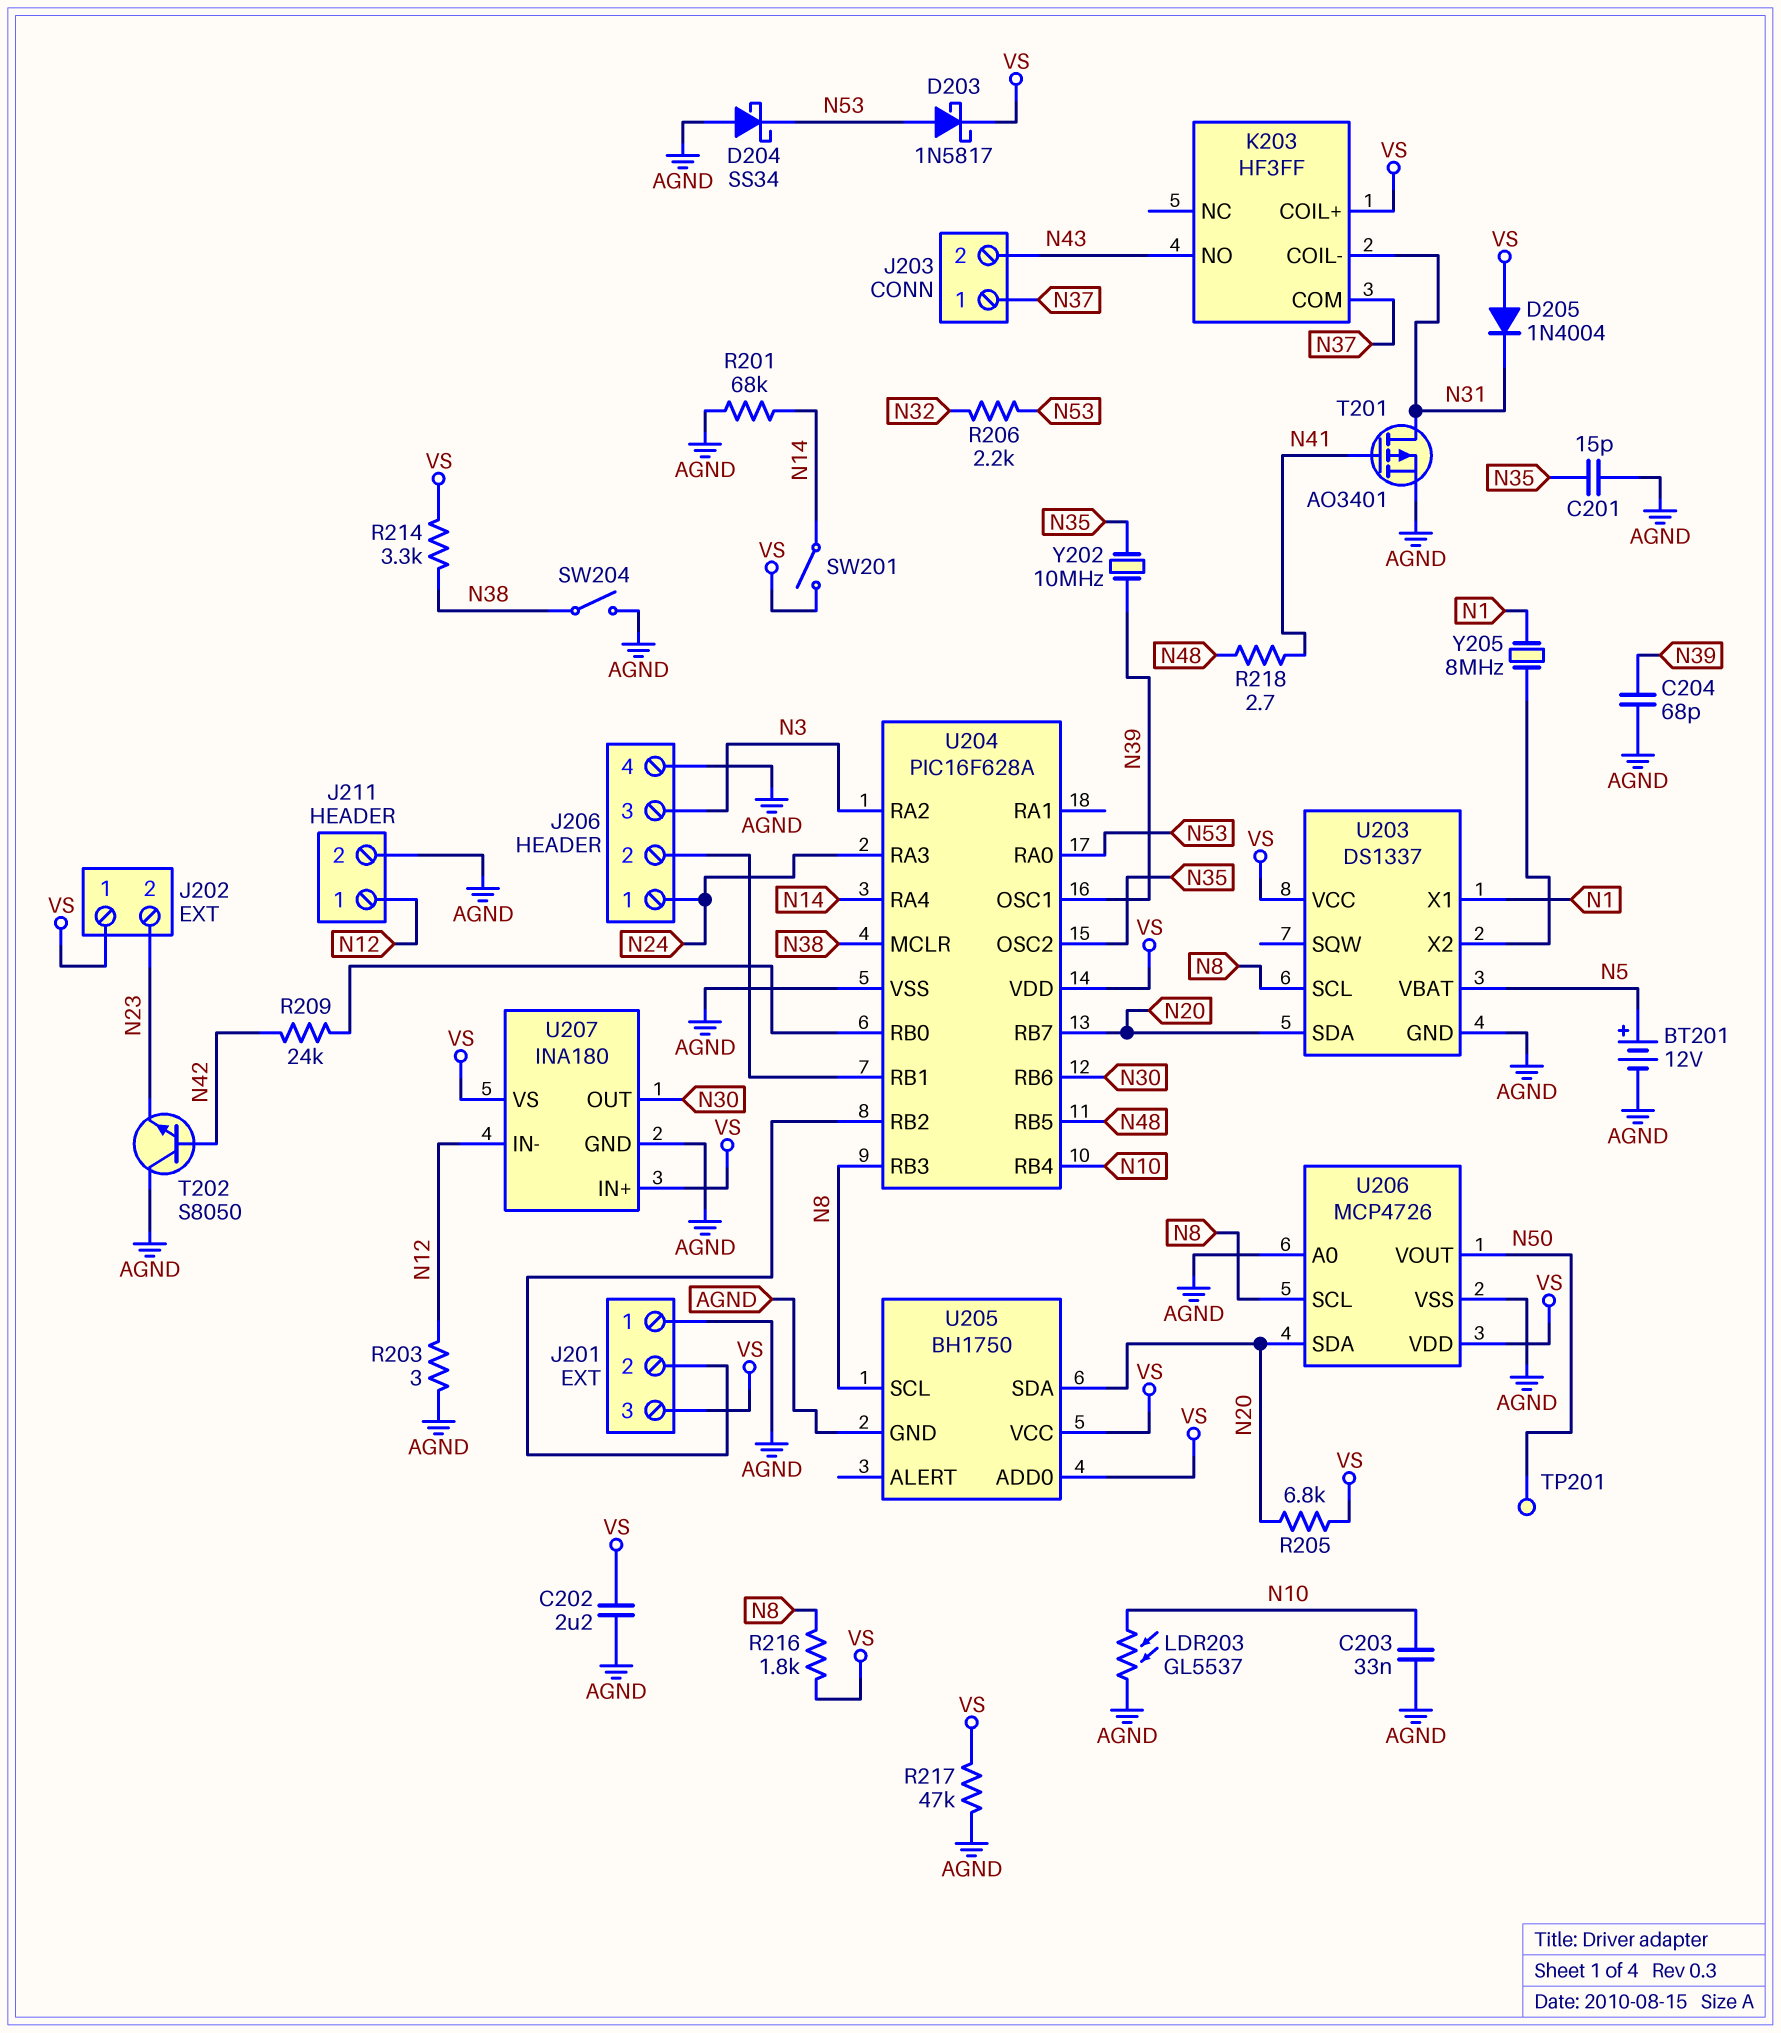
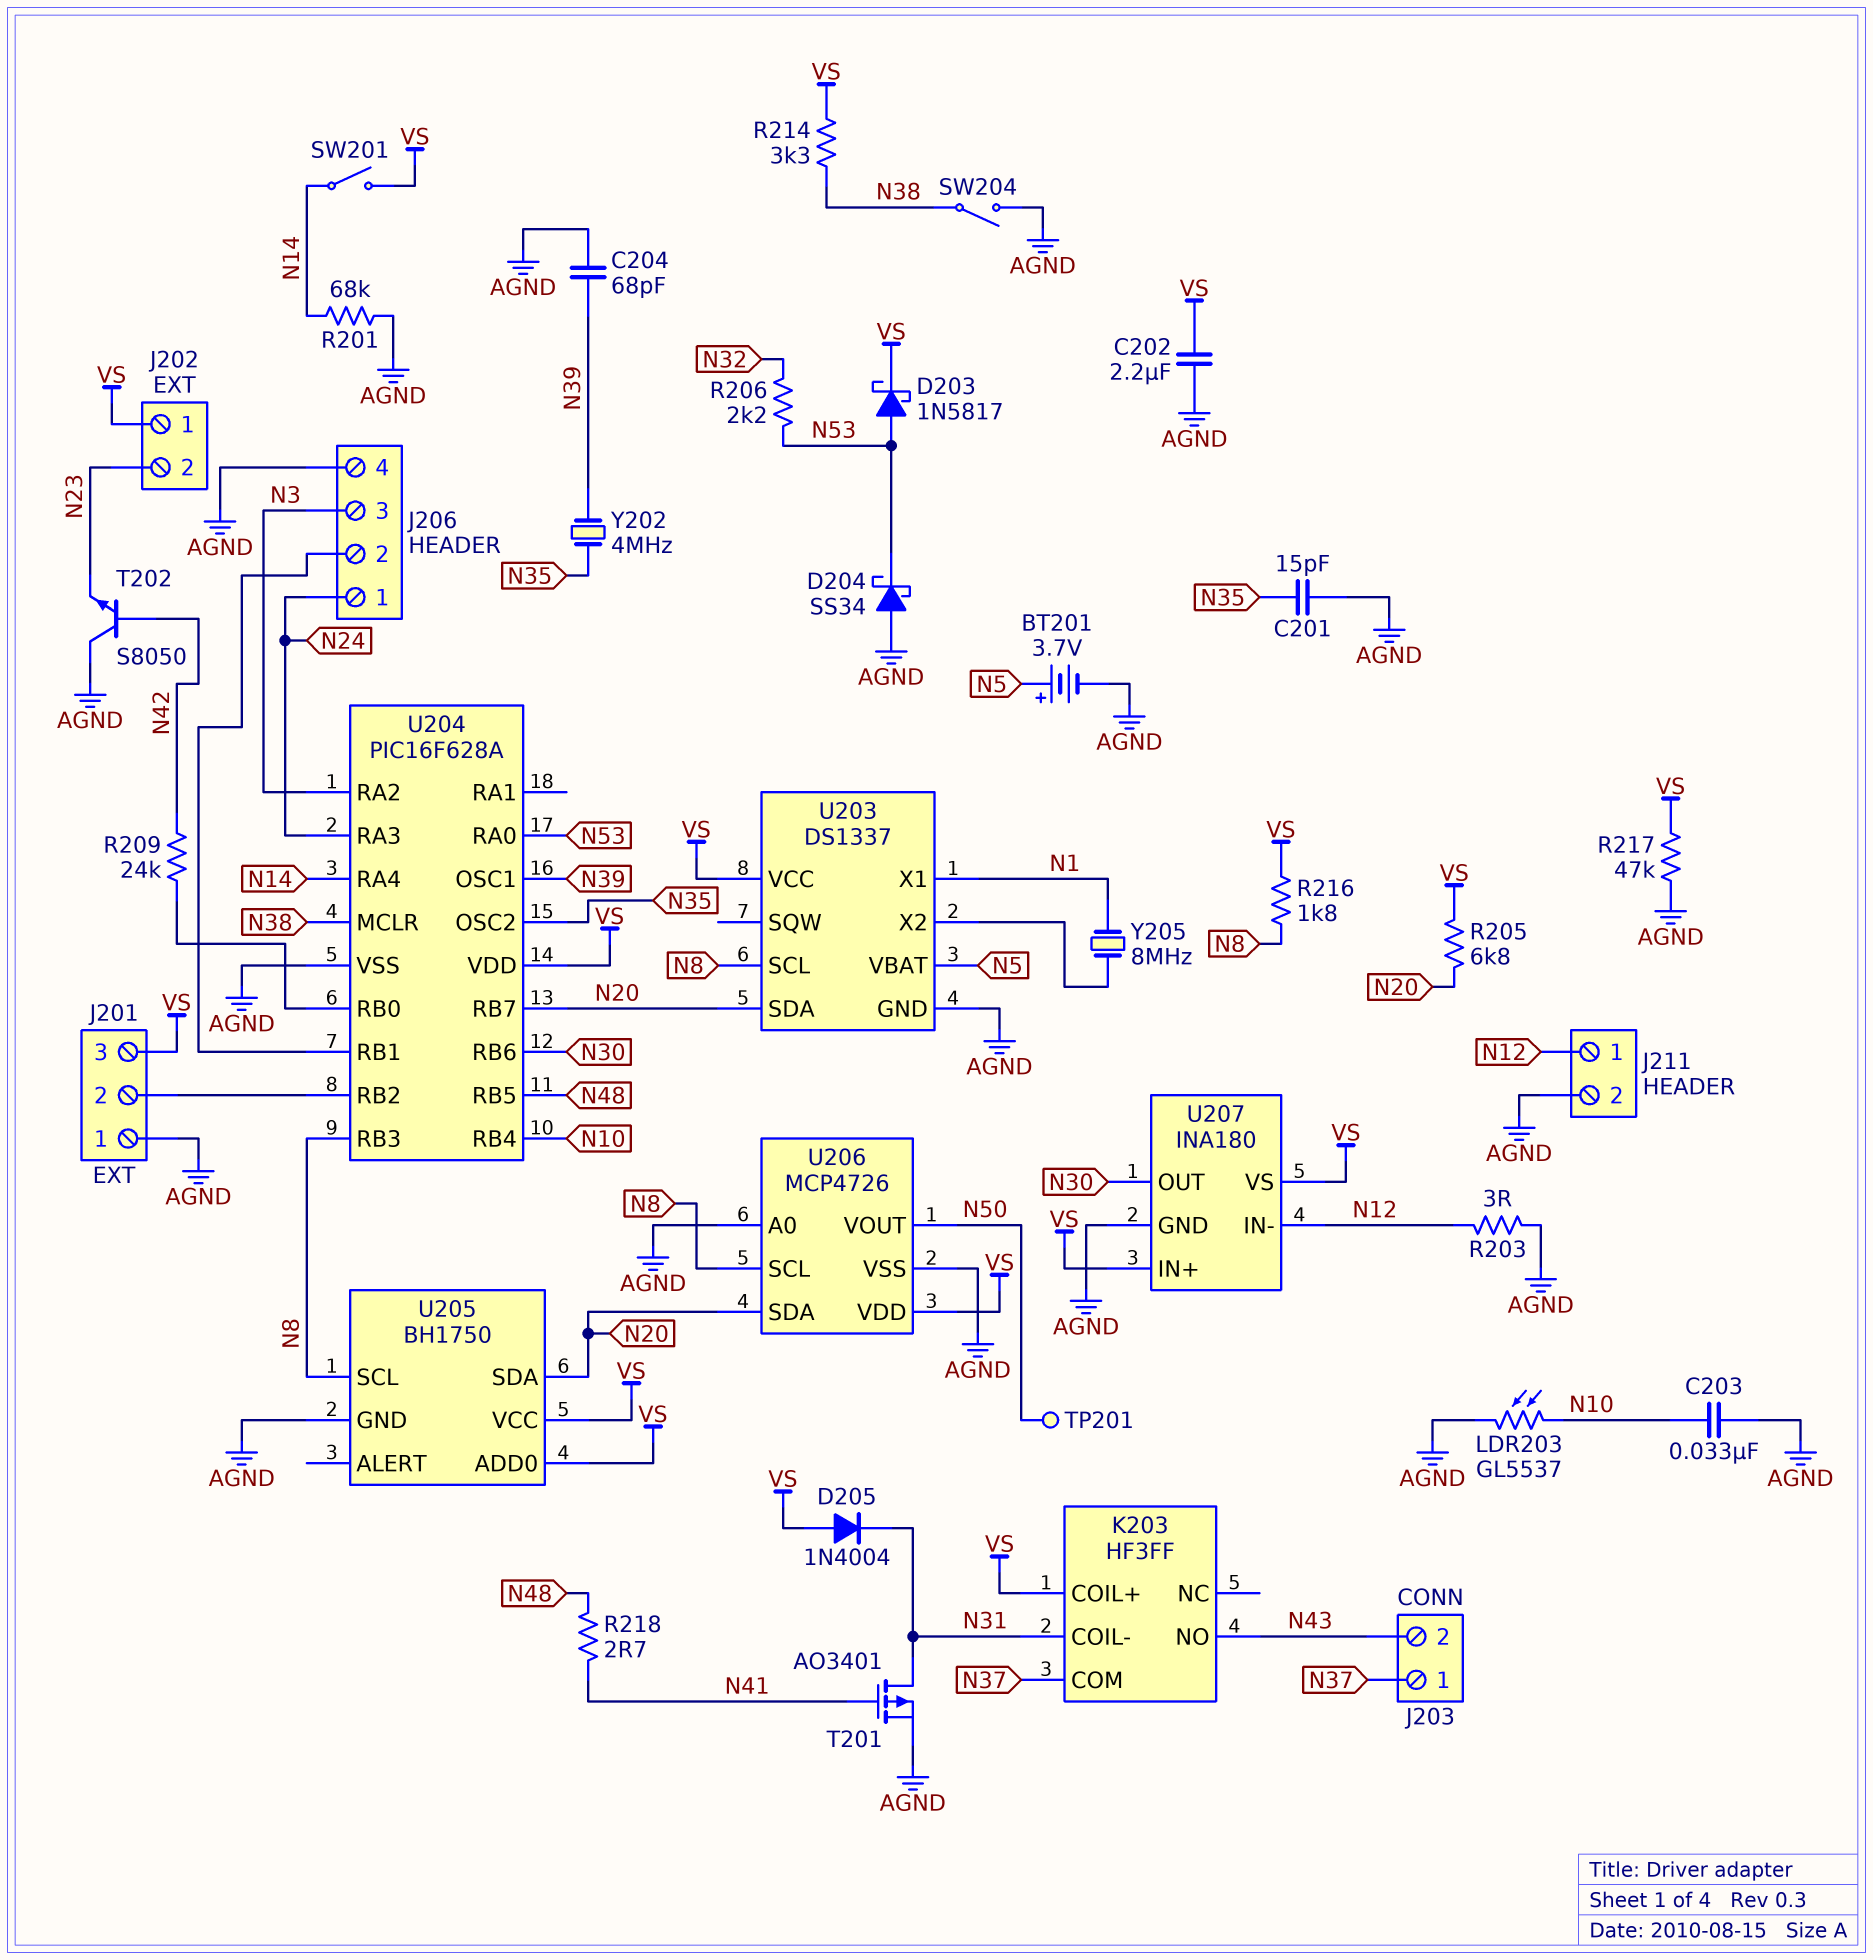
BT201: 12V (plus N5, minus AGND) -> 3.7V (plus N5, minus AGND)
Y202: 10MHz (N35, N39) -> 4MHz (N35, N39)

